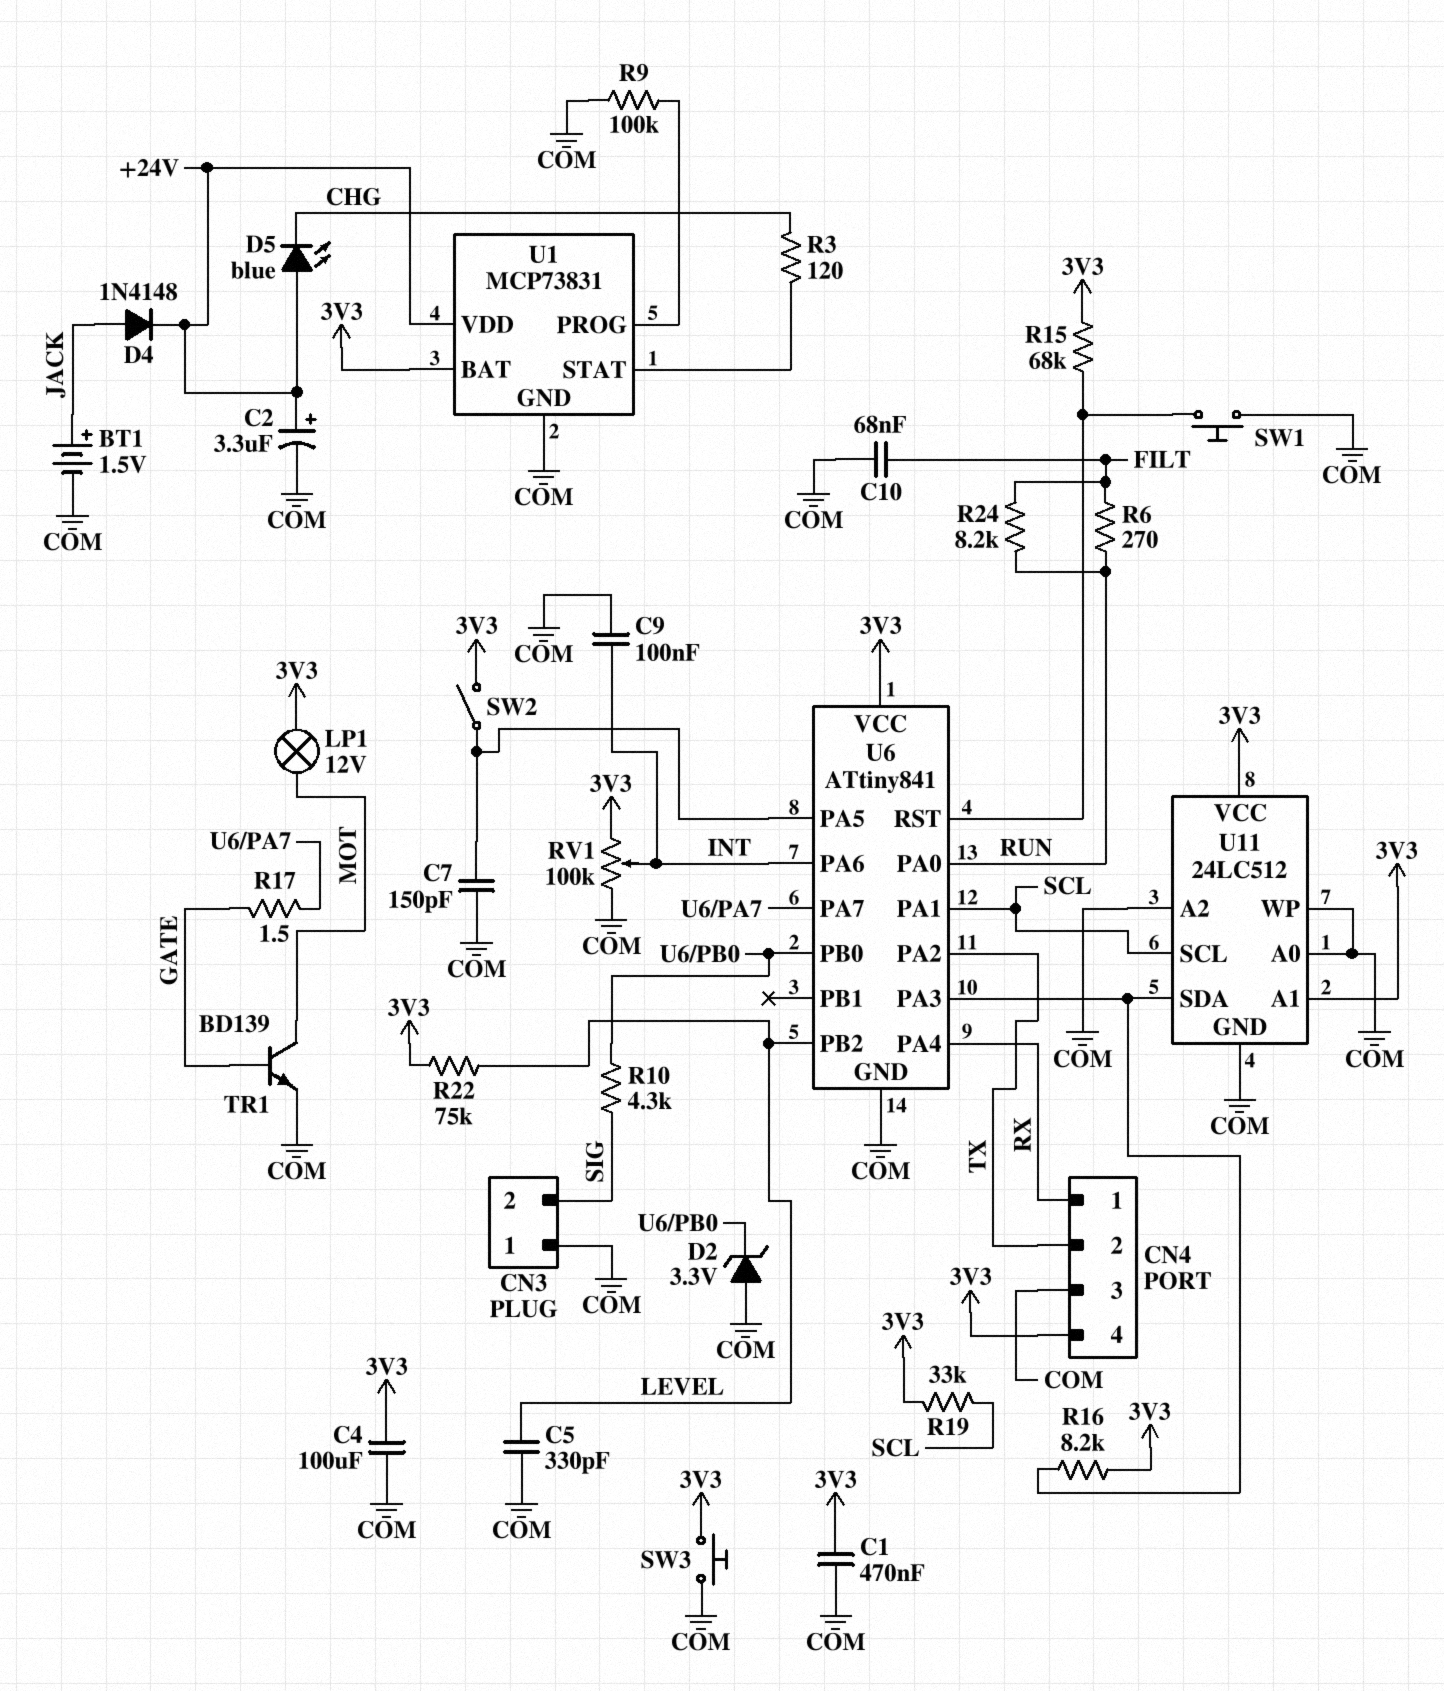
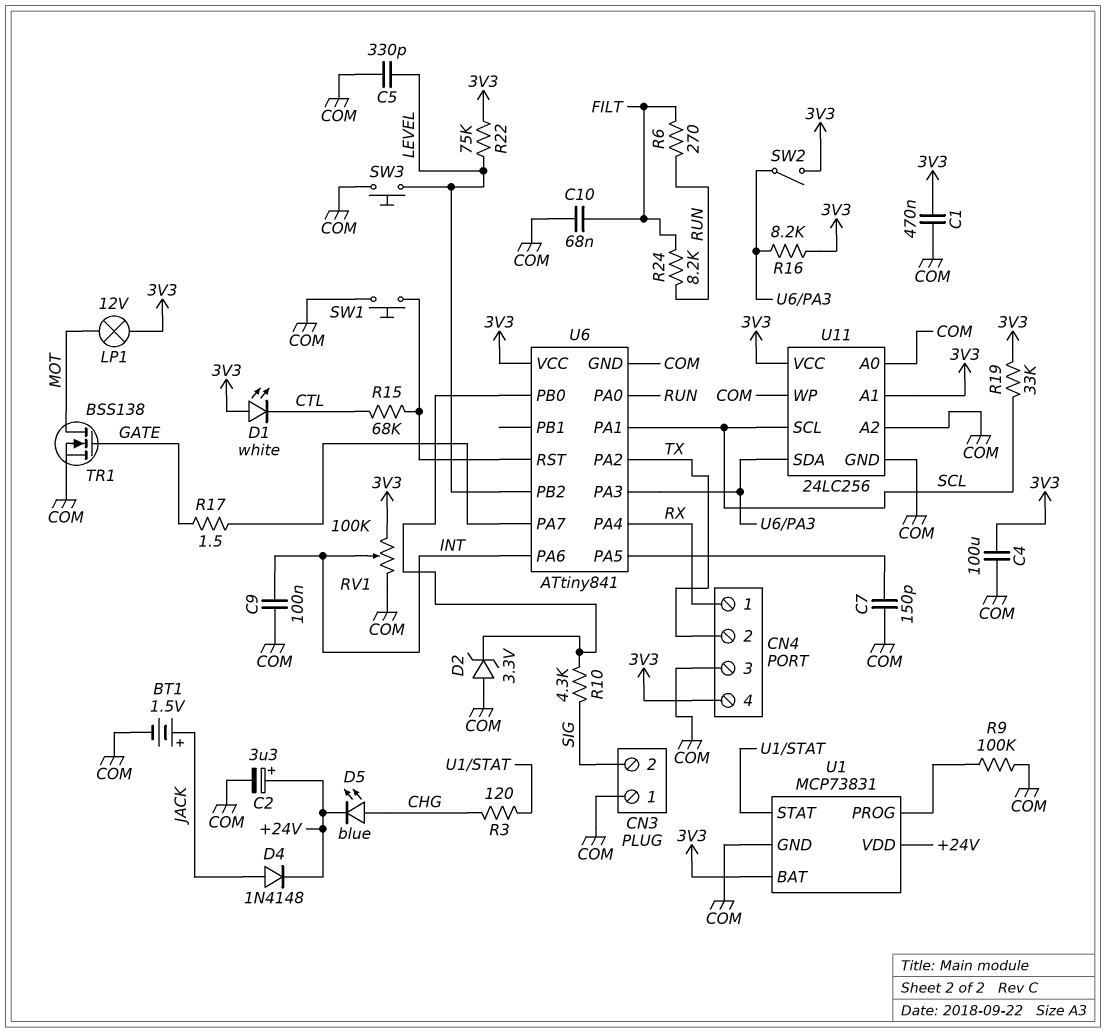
D1: none -> LED white (A 3V3, K CTL)
D5: LED blue (A +24V, K CHG) -> LED blue (A CHG, K +24V)
R15: 68k (3V3, U6/RST) -> 68k (CTL, U6/RST)
SW2: switch (3V3, U6/PA5) -> switch (3V3, U6/PA3)
SW3: button (3V3, COM) -> button (COM, LEVEL)
TR1: NPN BD139 (B GATE, C MOT, E COM) -> NMOS BSS138 (G GATE, D MOT, S COM)
U11: 24LC512 -> 24LC256

